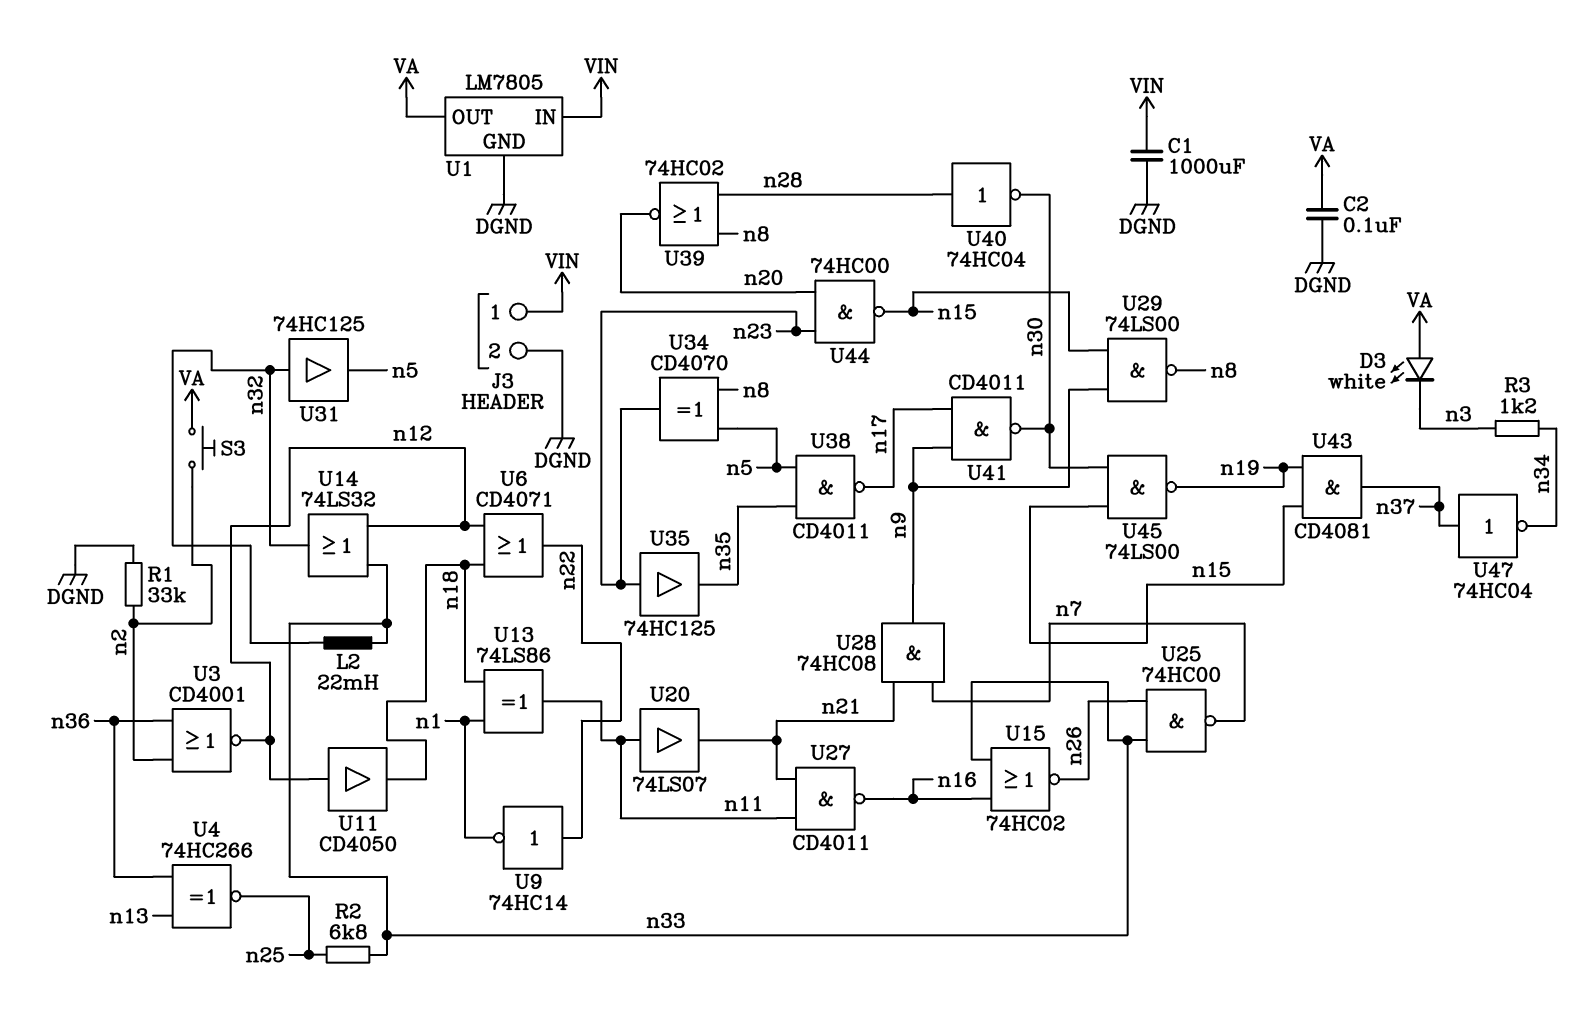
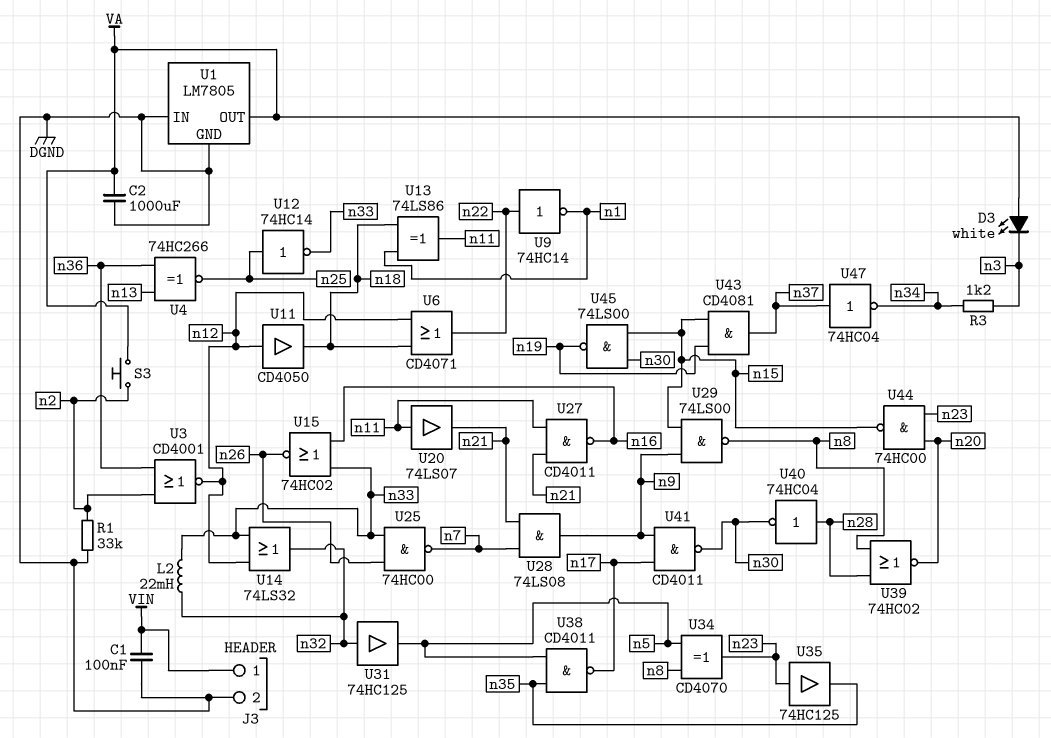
C1: 1000uF (DGND, VIN) -> 100nF (DGND, VIN)
C2: 100nF (DGND, VA) -> 1000uF (DGND, VA)
R2: 6.8k (n25, n33) -> none
U1 pin IN: VIN -> DGND
U12: none -> NOT 74HC14 (in n25, out n33)
U28: AND 74HC08 (in n7, in n21, out n9) -> AND 74LS08 (in n7, in n21, out n9)

